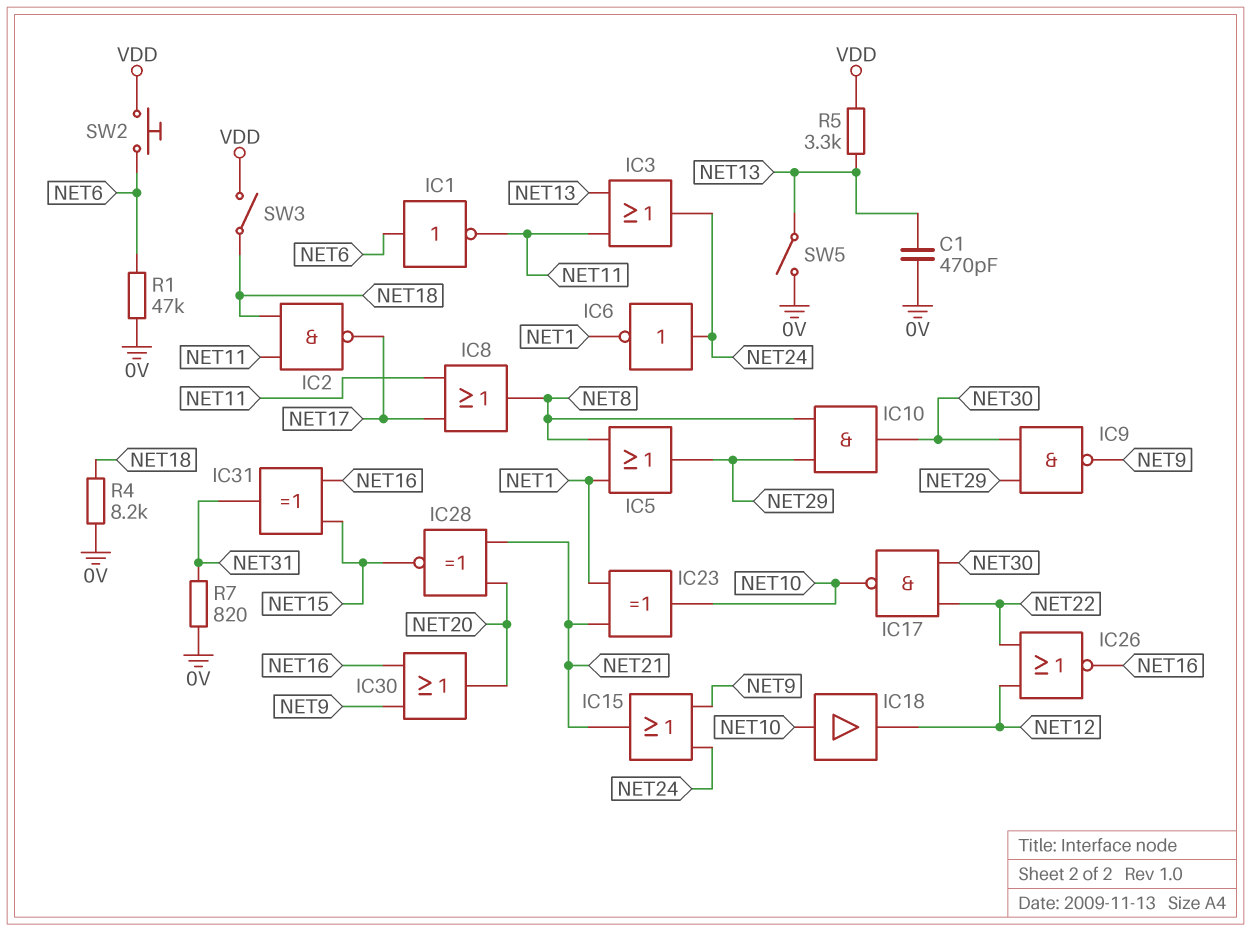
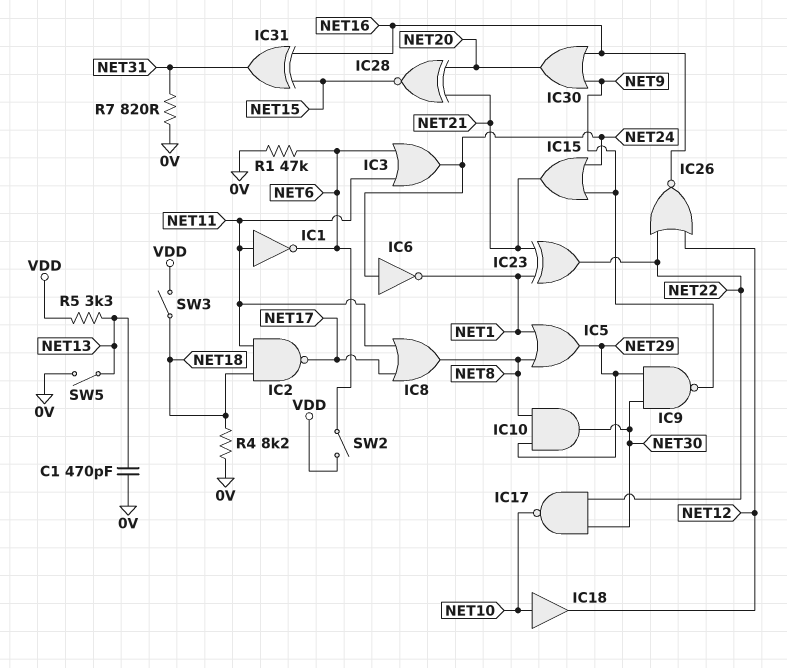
IC1: NOT (in NET6, out NET11) -> NOT (in NET11, out NET6)
IC3: OR (in NET11, in NET13, out NET24) -> OR (in NET6, in NET11, out NET24)
IC23: XOR (in NET1, in NET21, out NET10) -> XOR (in NET1, in NET21, out NET22)
SW2: button (NET6, VDD) -> switch (NET6, VDD)

